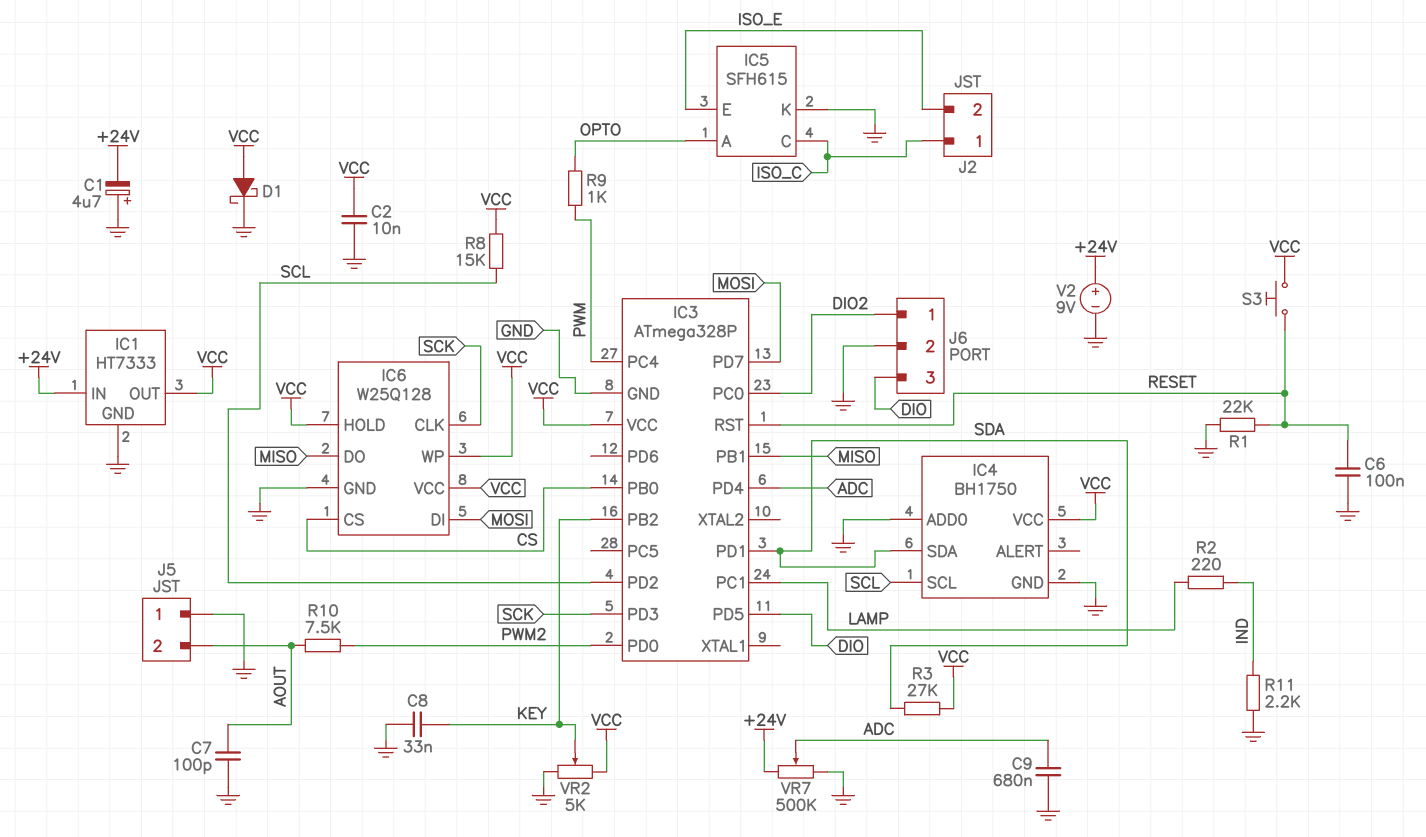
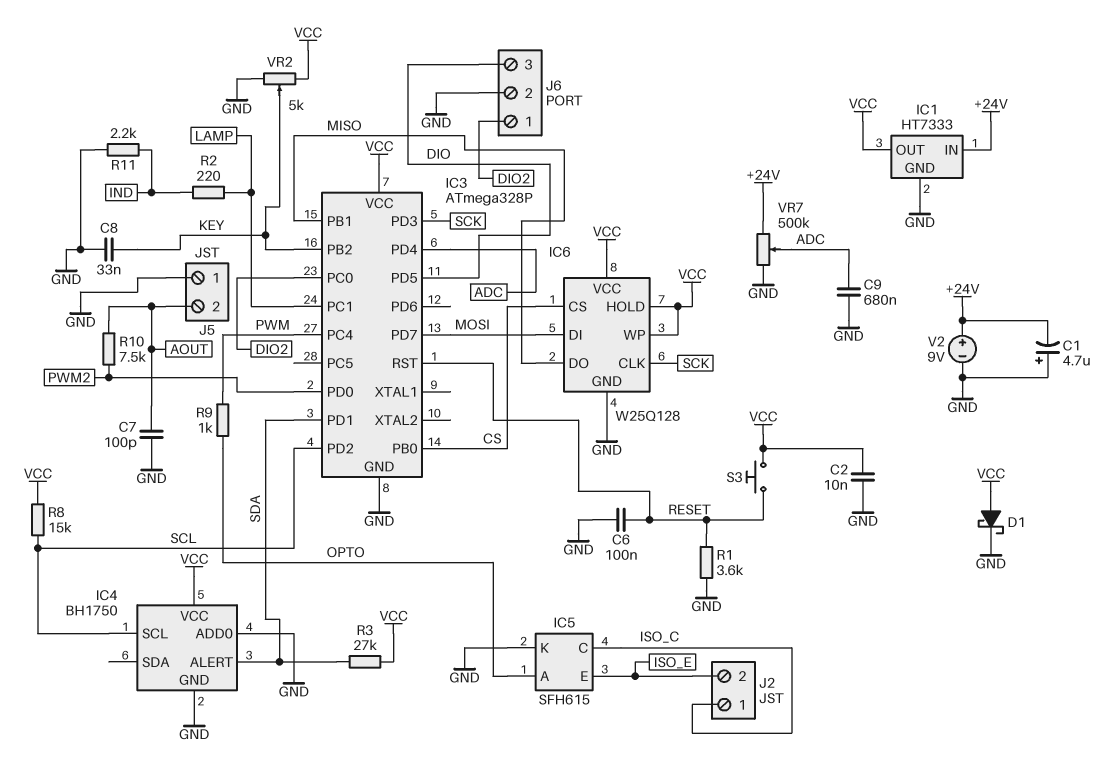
IC4 pin ALERT: none -> SDA
IC4 pin SDA: SDA -> none
R1: 22k (GND, RESET) -> 3.6k (GND, RESET)

